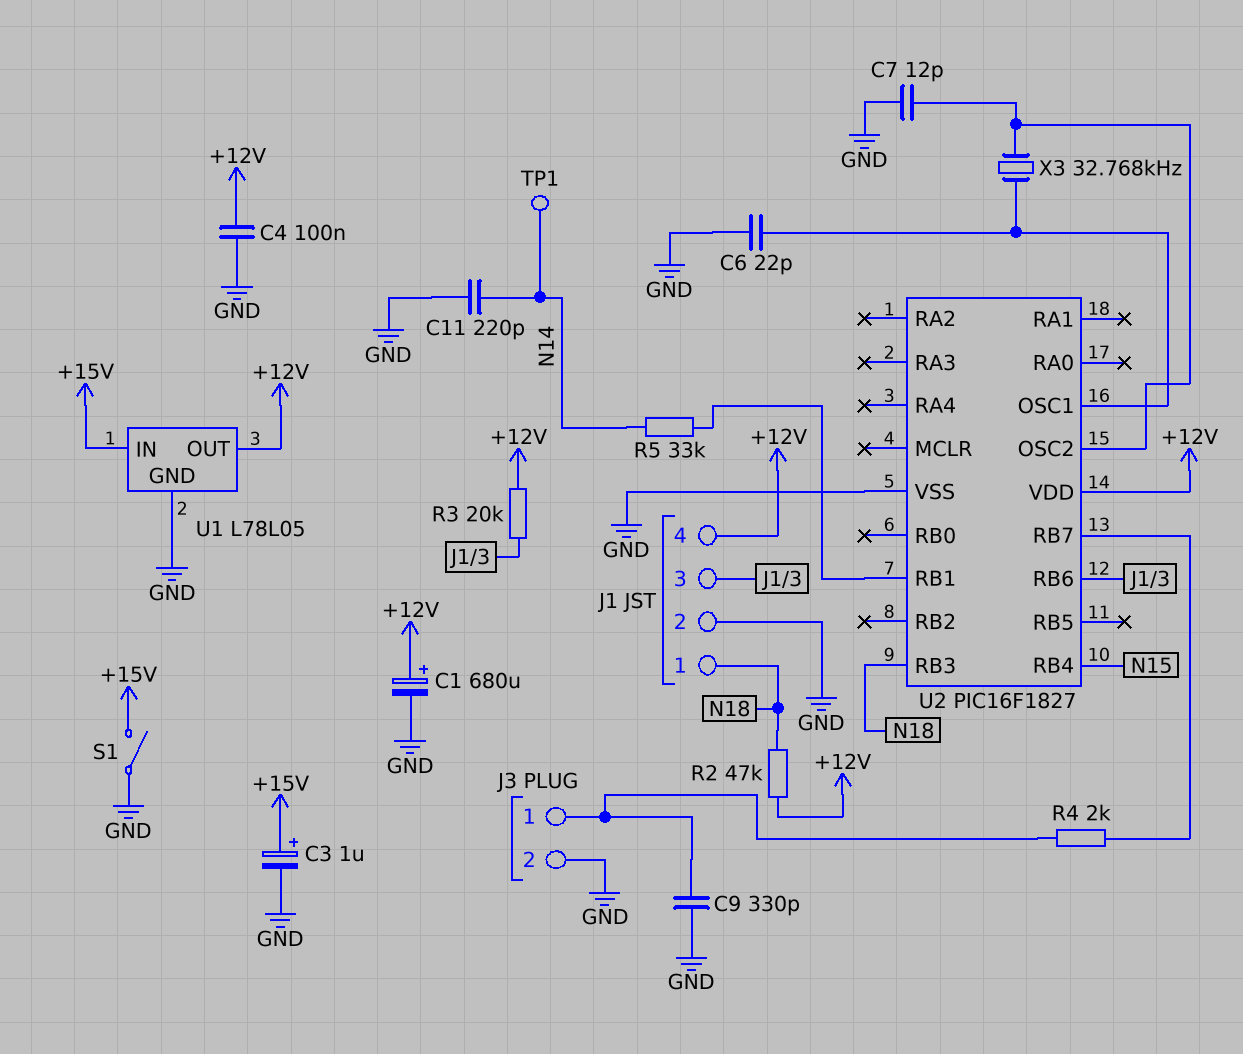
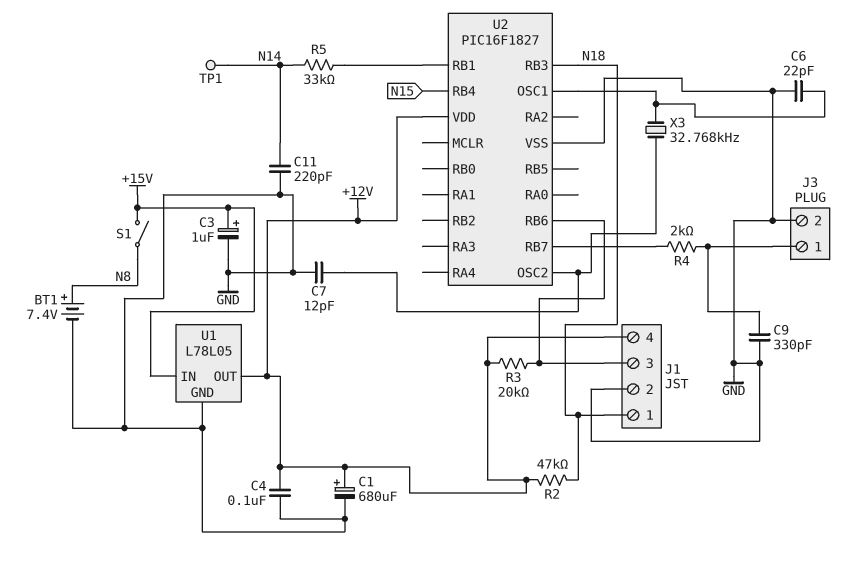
BT1: none -> 7.4V (plus N8, minus GND)
S1: switch (+15V, GND) -> switch (+15V, N8)

